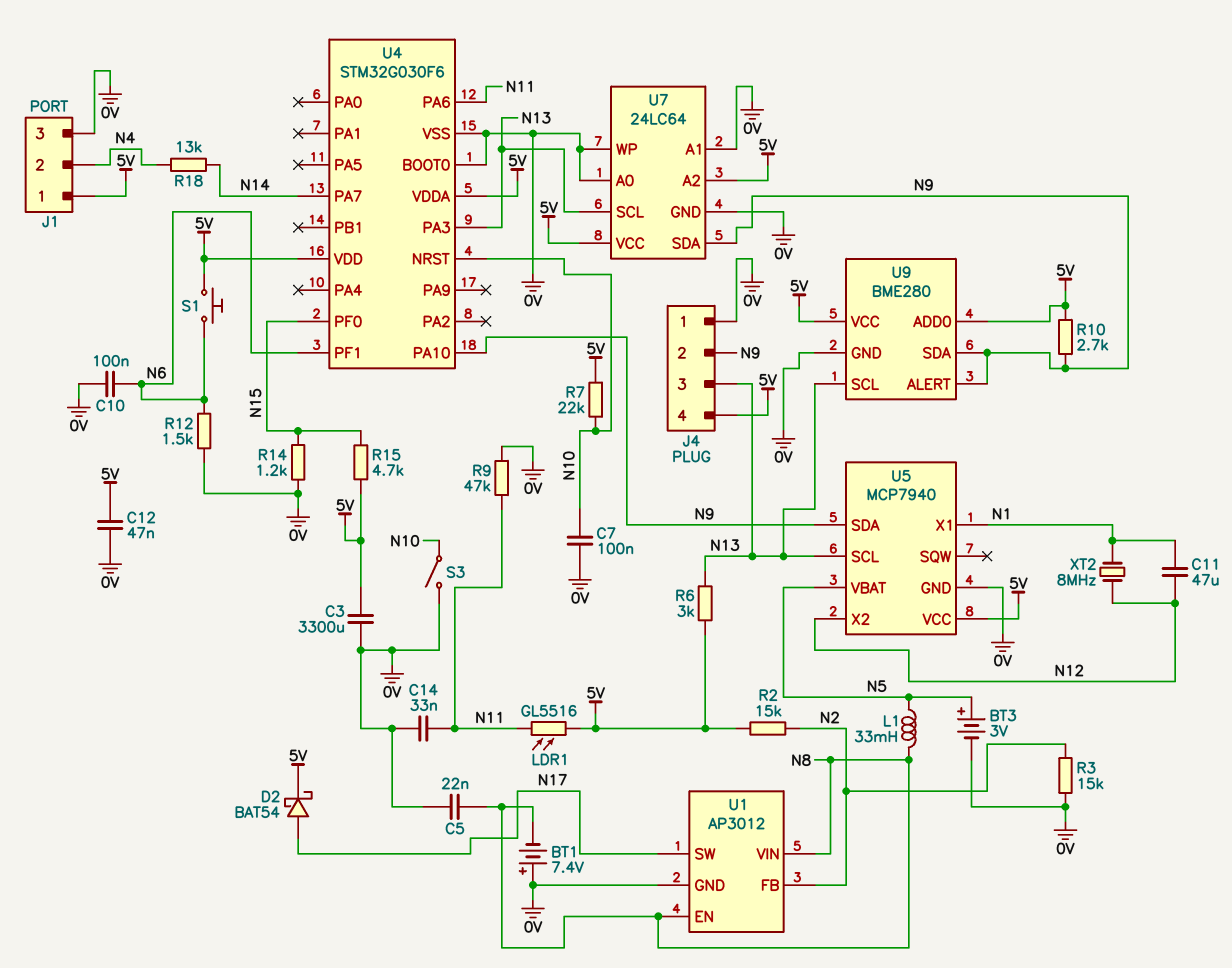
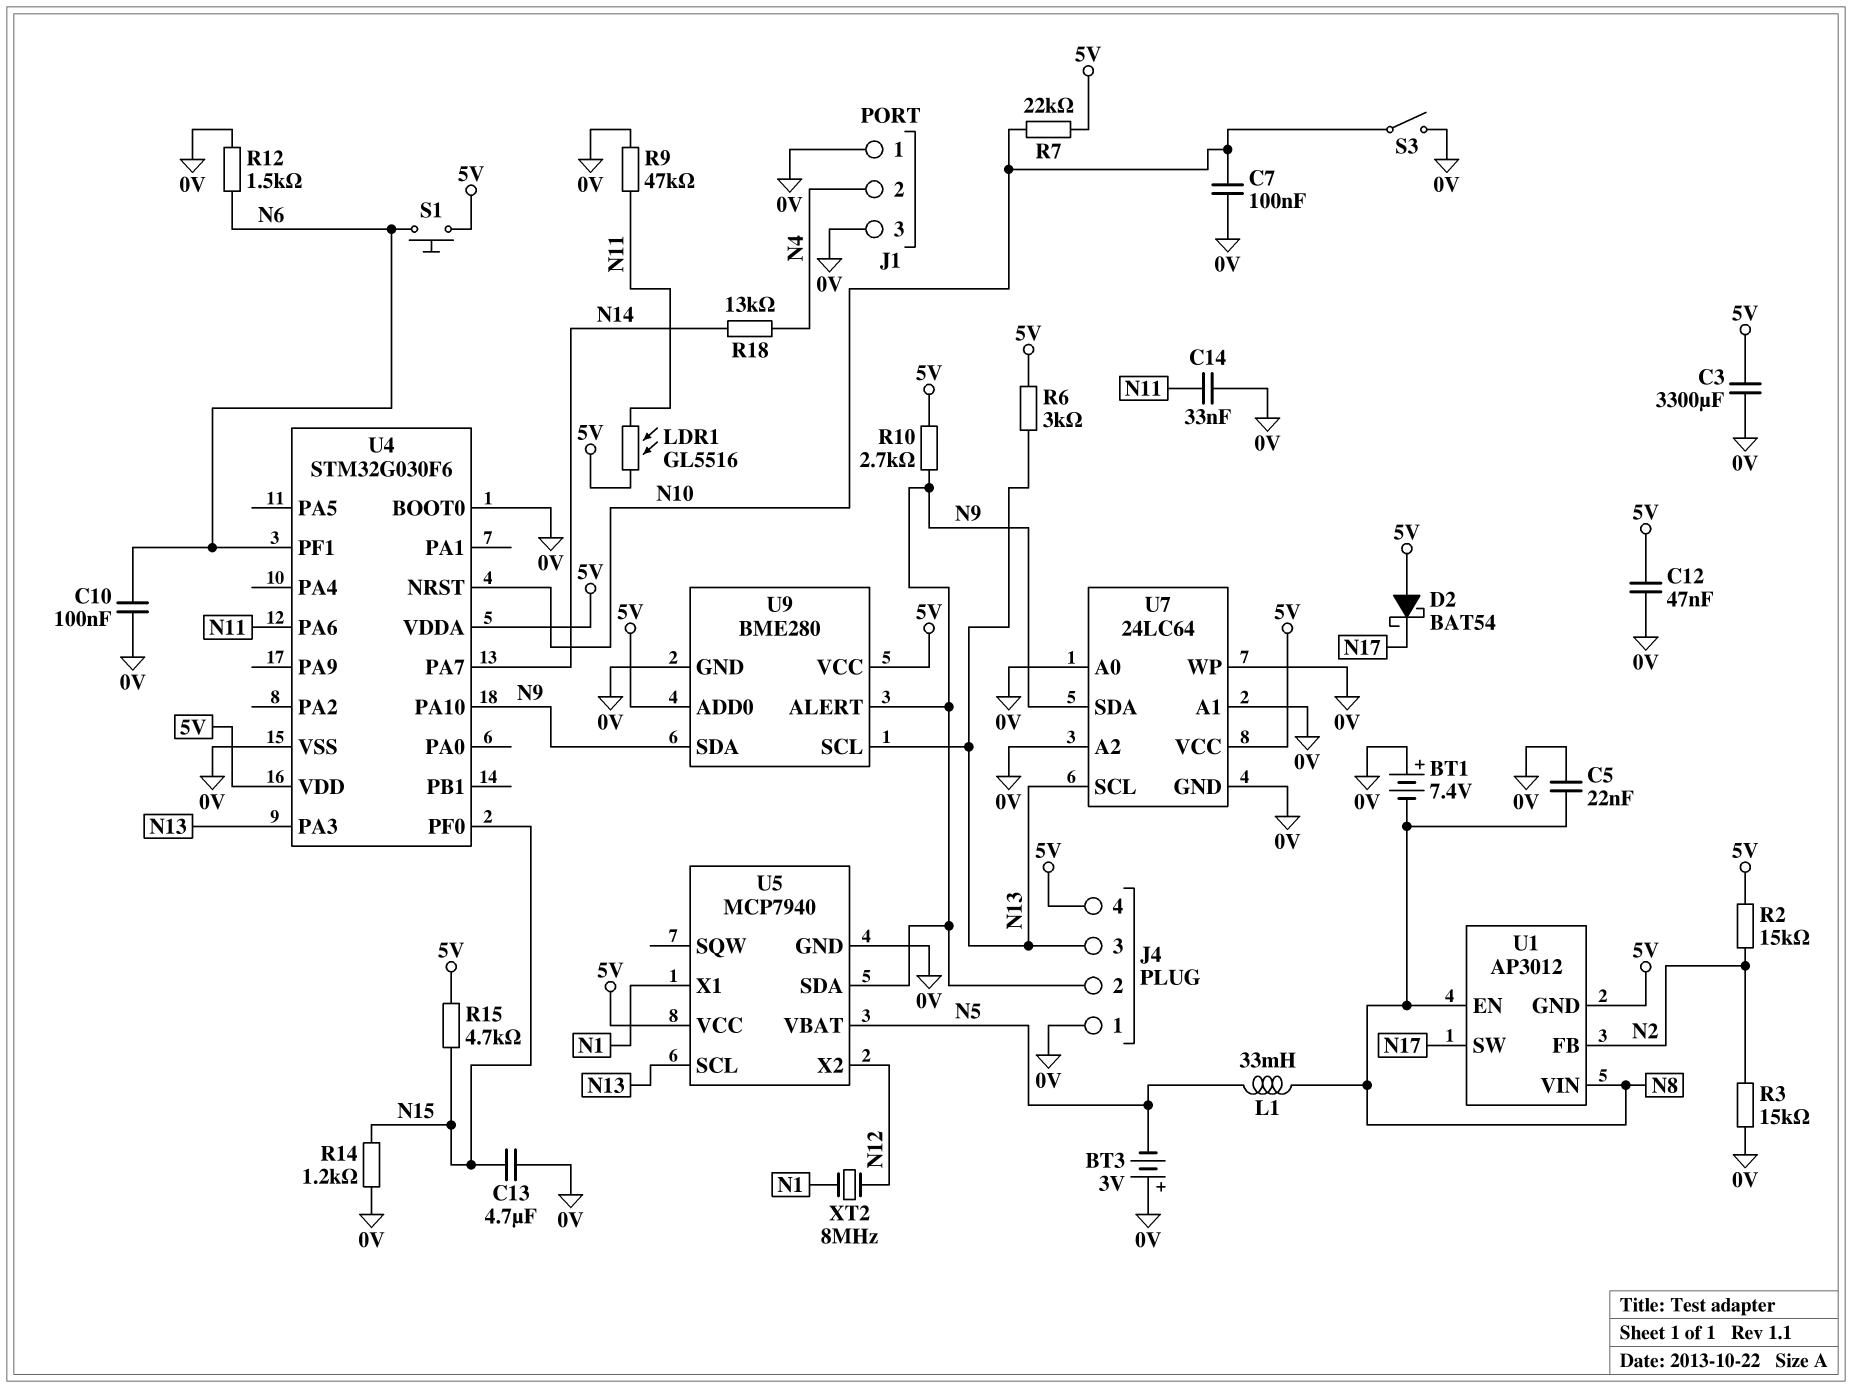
BT3: 3V (plus N5, minus 0V) -> 3V (plus 0V, minus N5)
C11: 47uF (N1, N12) -> none
C13: none -> 4.7uF (0V, N15)
D2: schottky BAT54 (A N17, K 5V) -> schottky BAT54 (A 5V, K N17)
J1 pin 1: 5V -> 0V
U1 pin GND: 0V -> 5V
U7 pin A2: 5V -> 0V

